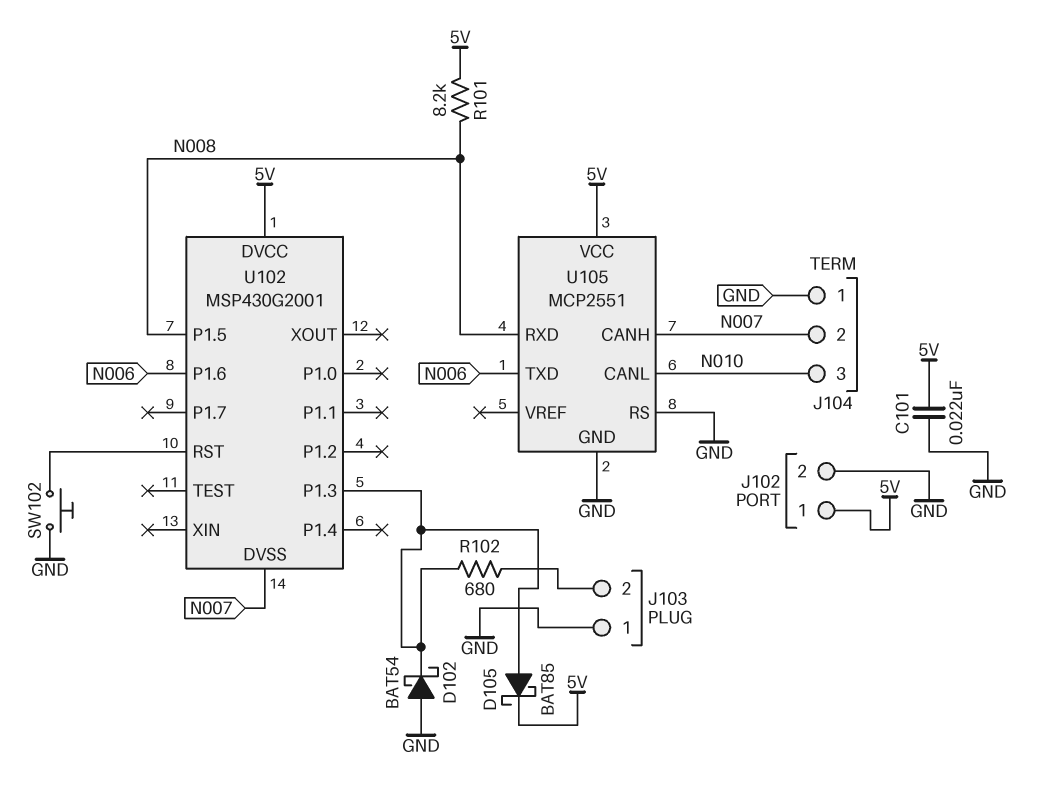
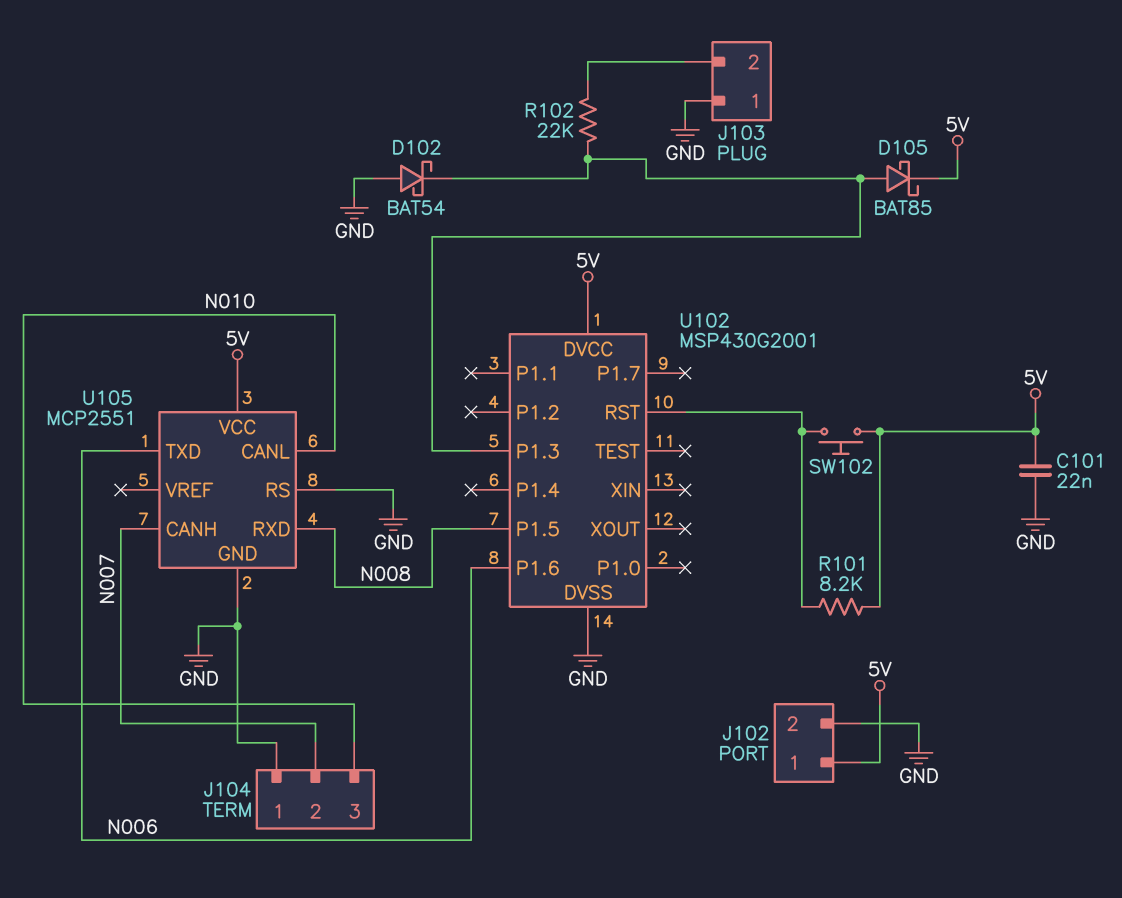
R101: 8.2k (5V, N008) -> 8.2k (5V, U102/RST)
R102: 680 (J103/2, U102/P1.3) -> 22k (J103/2, U102/P1.3)
SW102: button (GND, U102/RST) -> button (5V, U102/RST)
U102 pin DVSS: N007 -> GND

